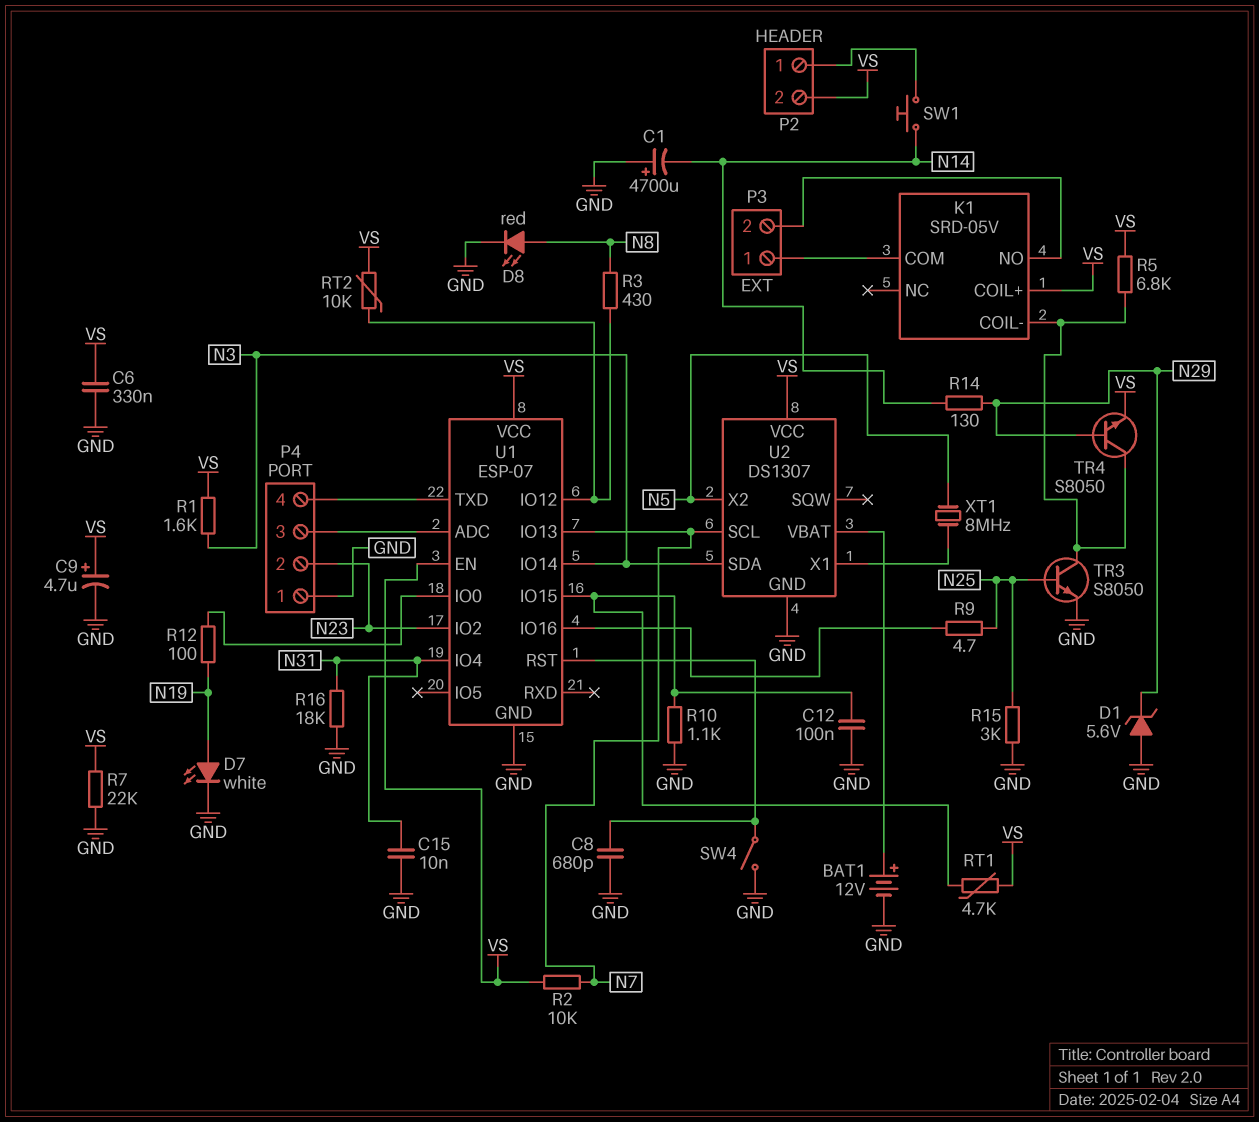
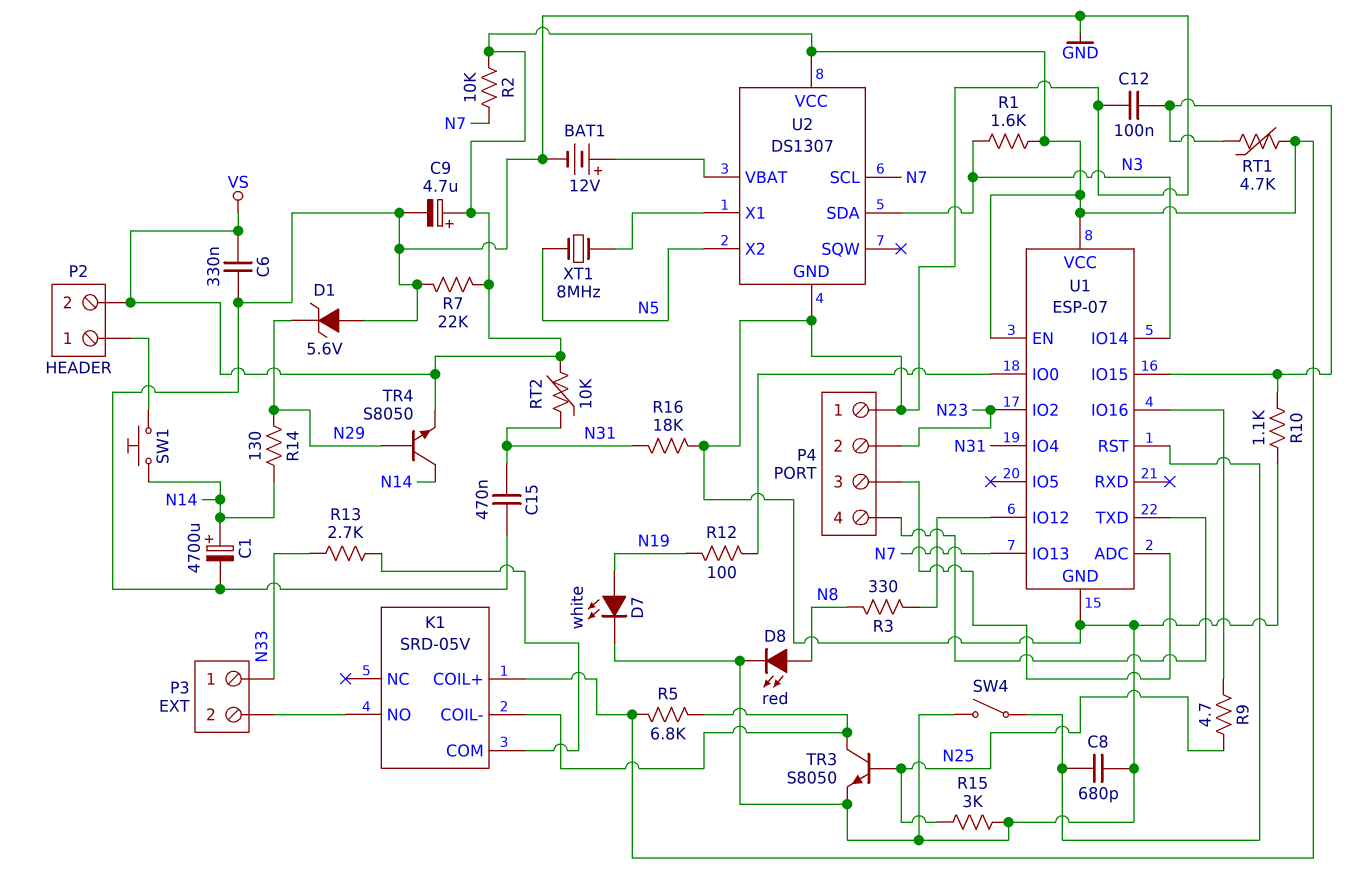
C1: 4700uF (plus GND, minus N14) -> 4700uF (plus N14, minus GND)
C15: 10nF (GND, N31) -> 470nF (GND, N31)
P3 pin 1: K1/COM -> N33
R3: 430 (N8, U1/IO12) -> 330 (N8, U1/IO12)
R13: none -> 2.7k (K1/COM, N33)
RT2: 10k (U1/IO12, VS) -> 10k (N31, VS)
TR4: NPN S8050 (B N29, C K1/COIL-, E VS) -> NPN S8050 (B N29, C N14, E VS)

